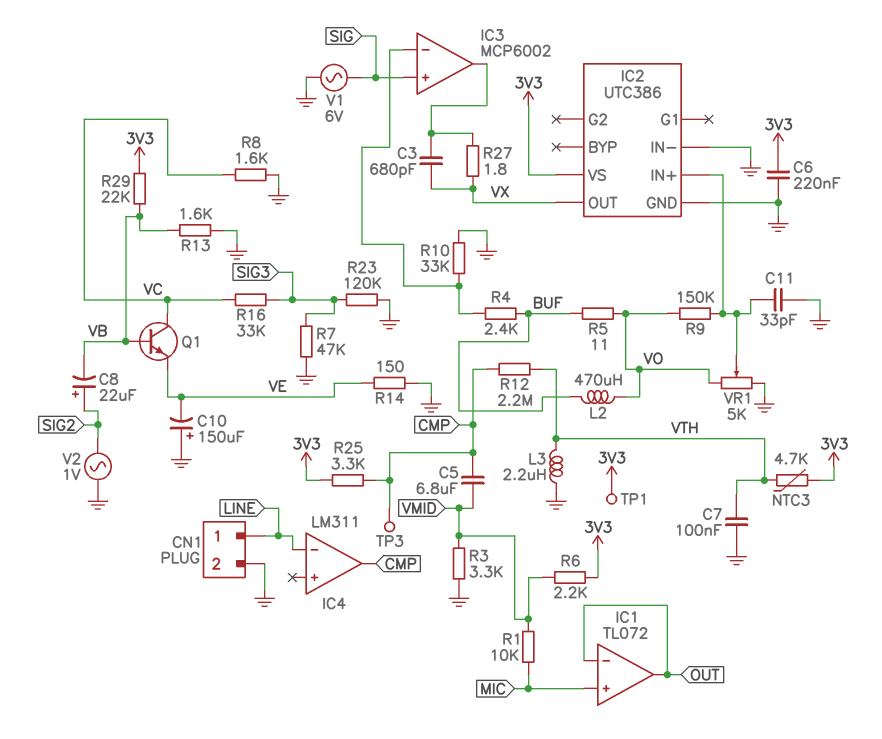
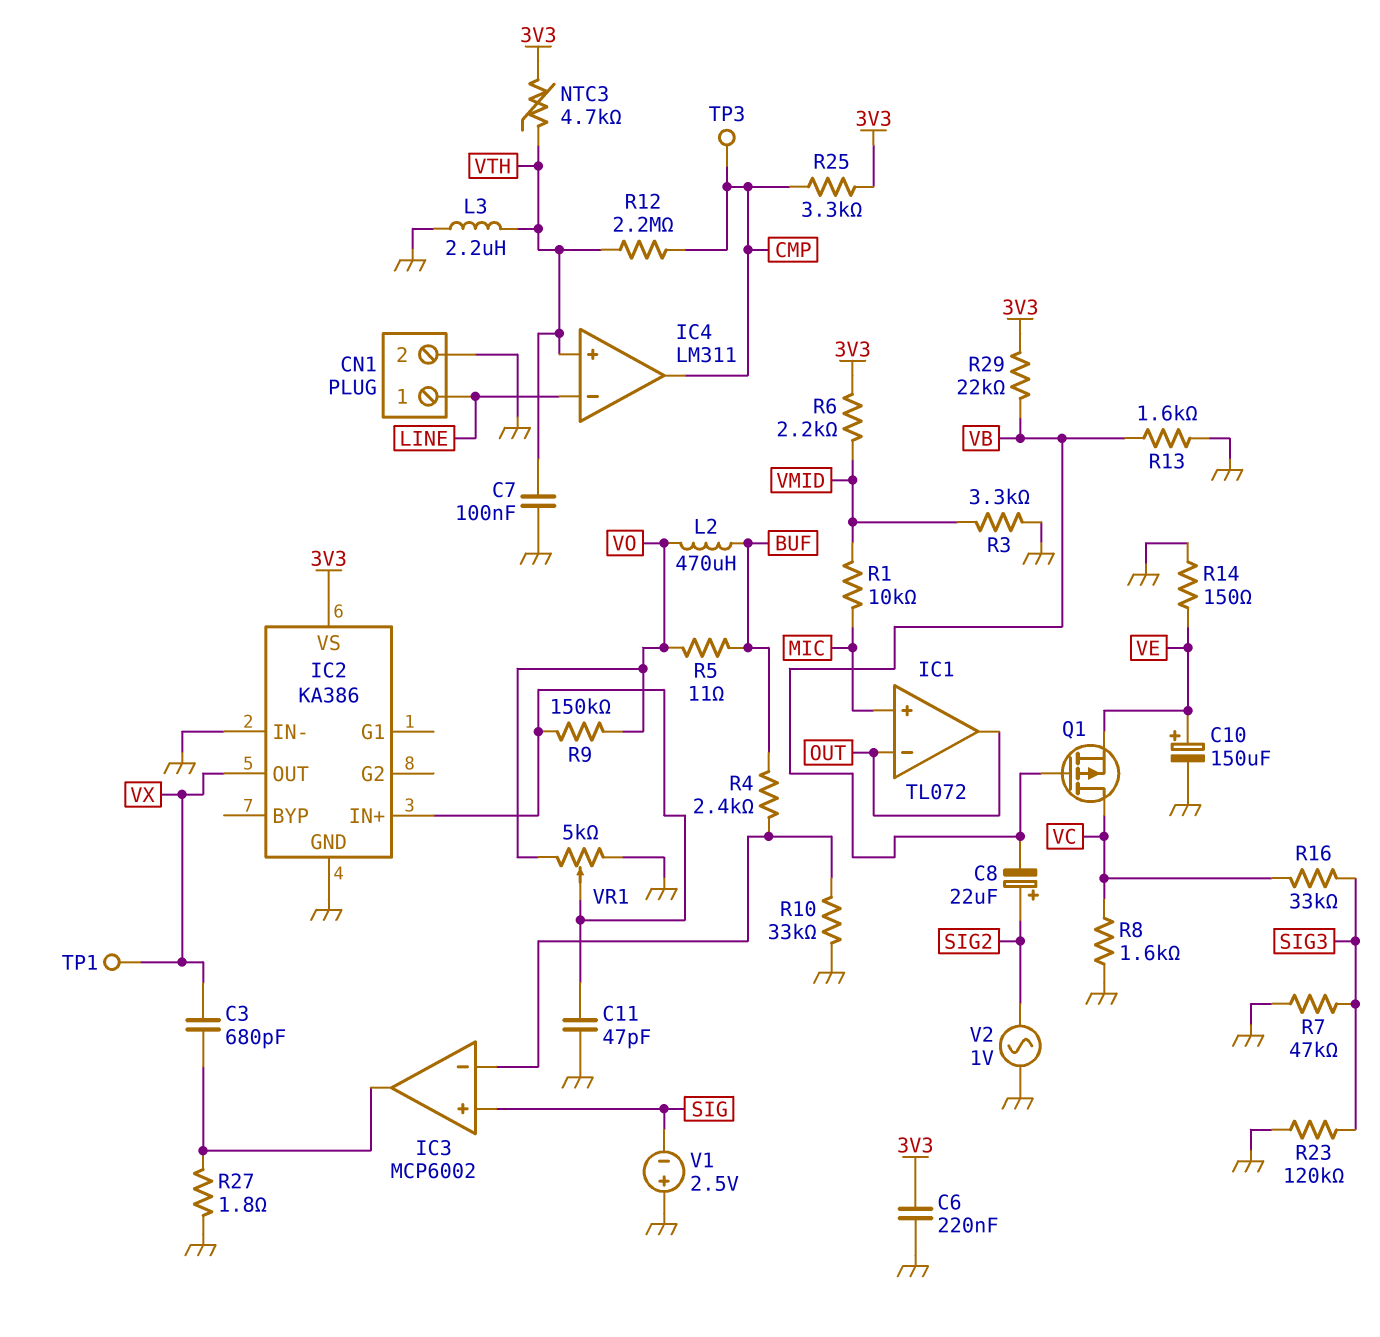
C5: 6.8uF (CMP, VMID) -> none
C10: 150uF (plus GND, minus VE) -> 150uF (plus VE, minus GND)
C11: 33pF (GND, IC2/IN+) -> 47pF (GND, IC2/IN+)
IC2: UTC386 -> KA386
IC4 pin in+: none -> VTH
Q1: NPN (B VB, C VC, E VE) -> PMOS (G VB, D VC, S VE)
R27: 1.8 (IC3/out, VX) -> 1.8 (GND, IC3/out)
TP1: test point (3V3) -> test point (VX)
V1: AC 6V (GND, SIG) -> 2.5V (plus GND, minus SIG)

